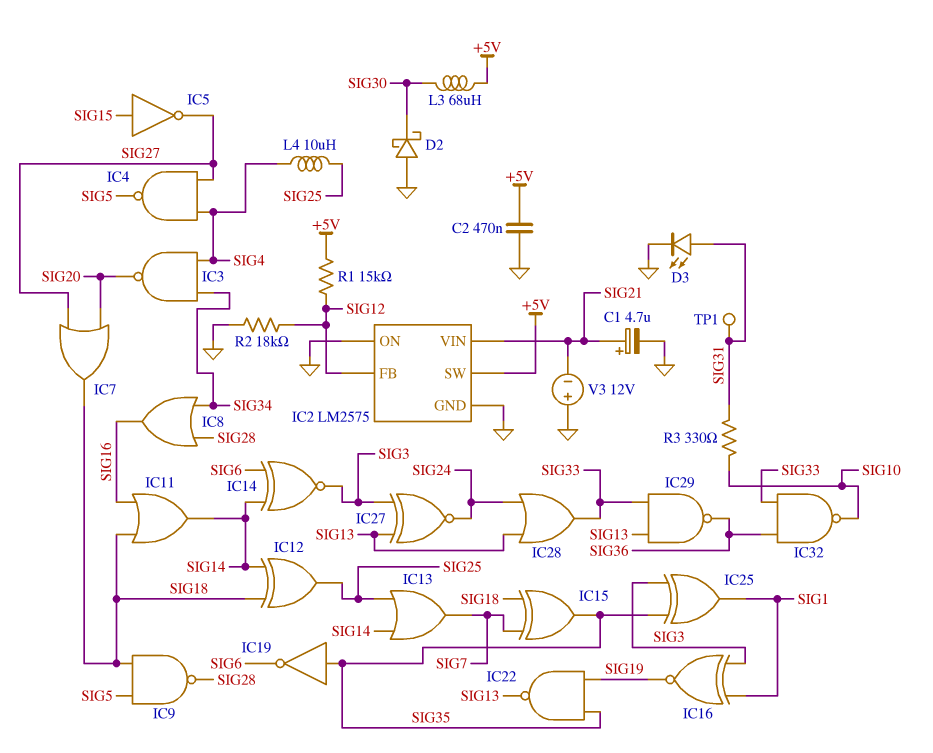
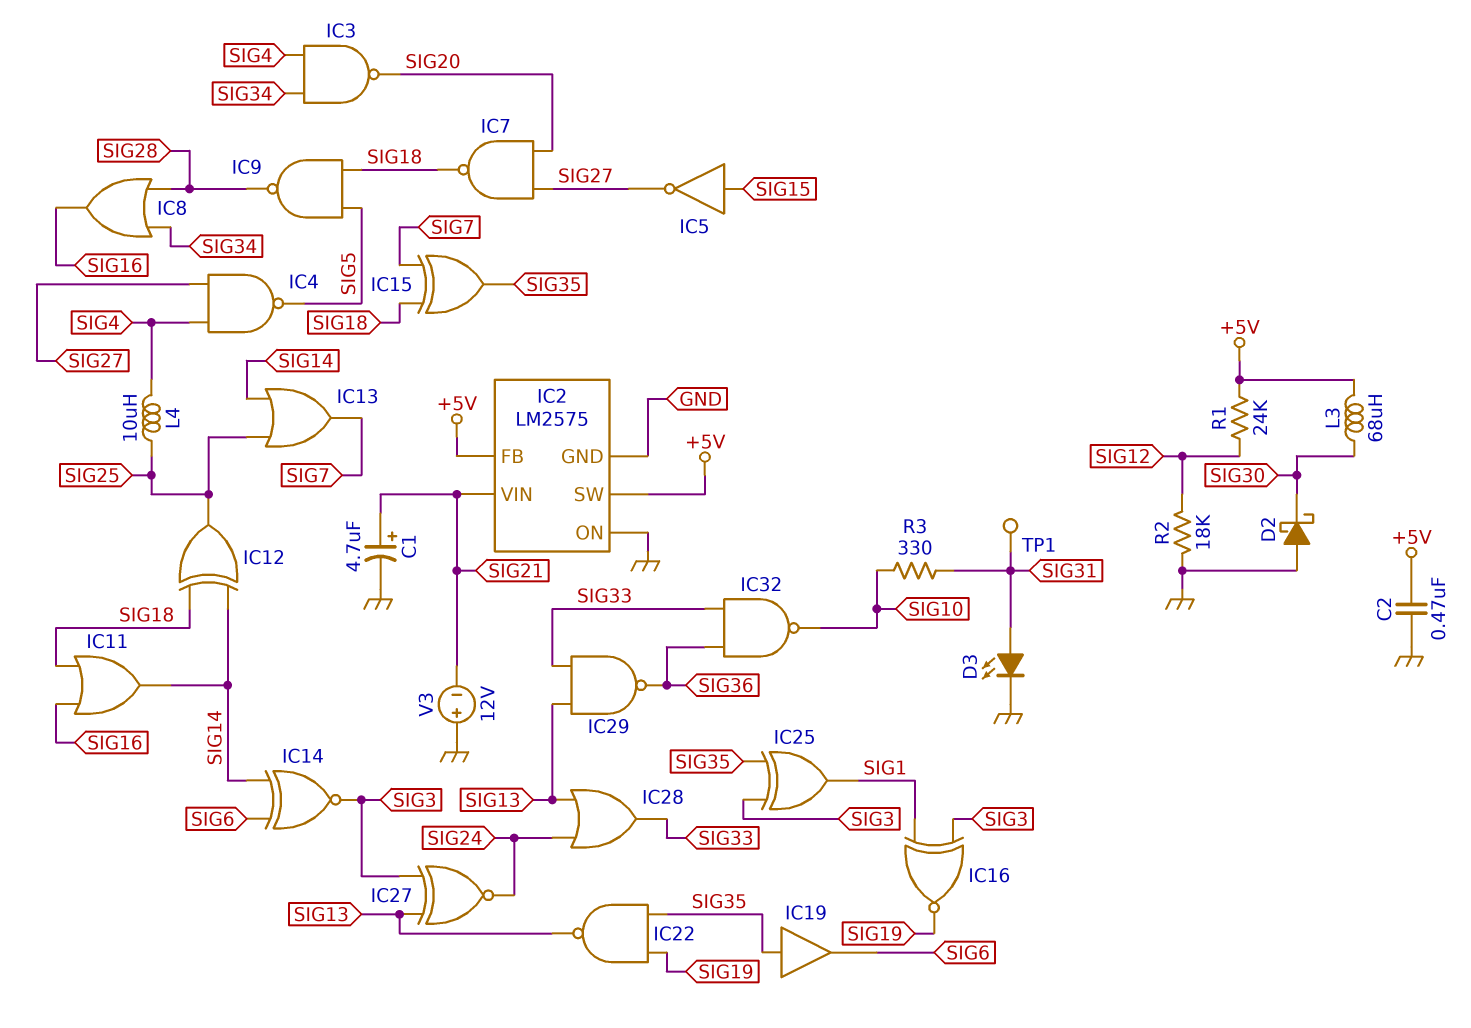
IC2 pin FB: SIG12 -> +5V
IC7: OR (in SIG20, in SIG27, out SIG18) -> NAND (in SIG20, in SIG27, out SIG18)
IC19: NOT (in SIG35, out SIG6) -> buffer (in SIG35, out SIG6)
R1: 15k (+5V, SIG12) -> 24k (+5V, SIG12)

